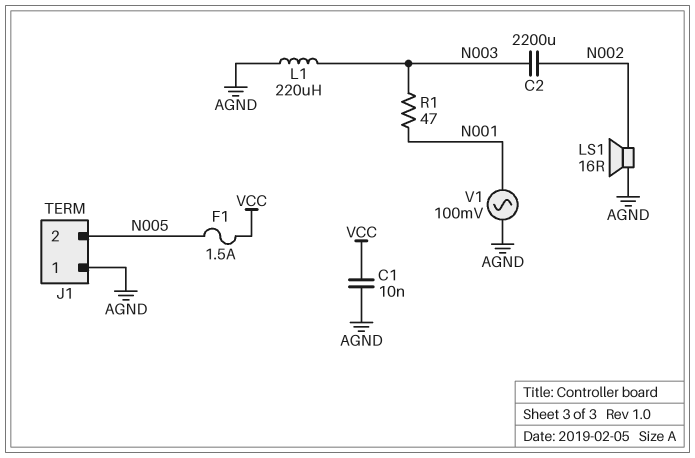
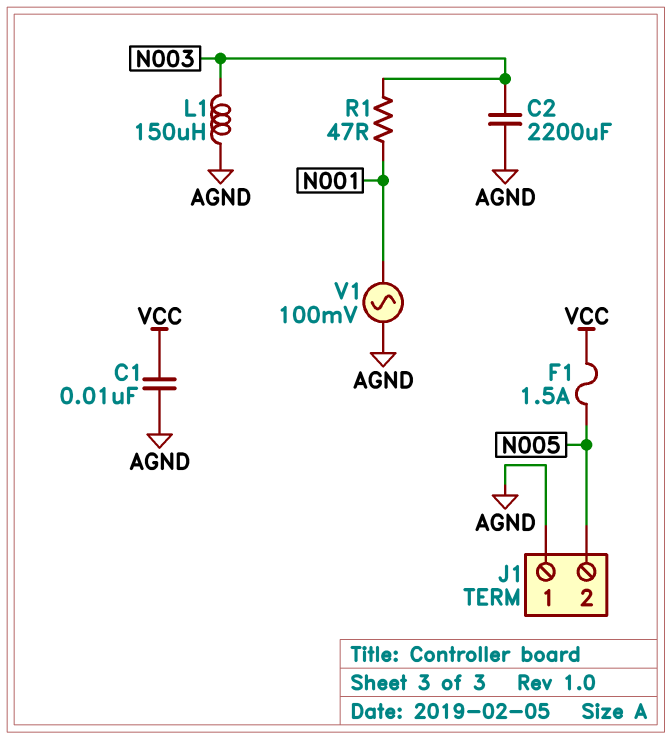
C2: 2200uF (N002, N003) -> 2200uF (AGND, N003)
L1: 220uH (AGND, N003) -> 150uH (AGND, N003)
LS1: speaker 16R (AGND, N002) -> none

